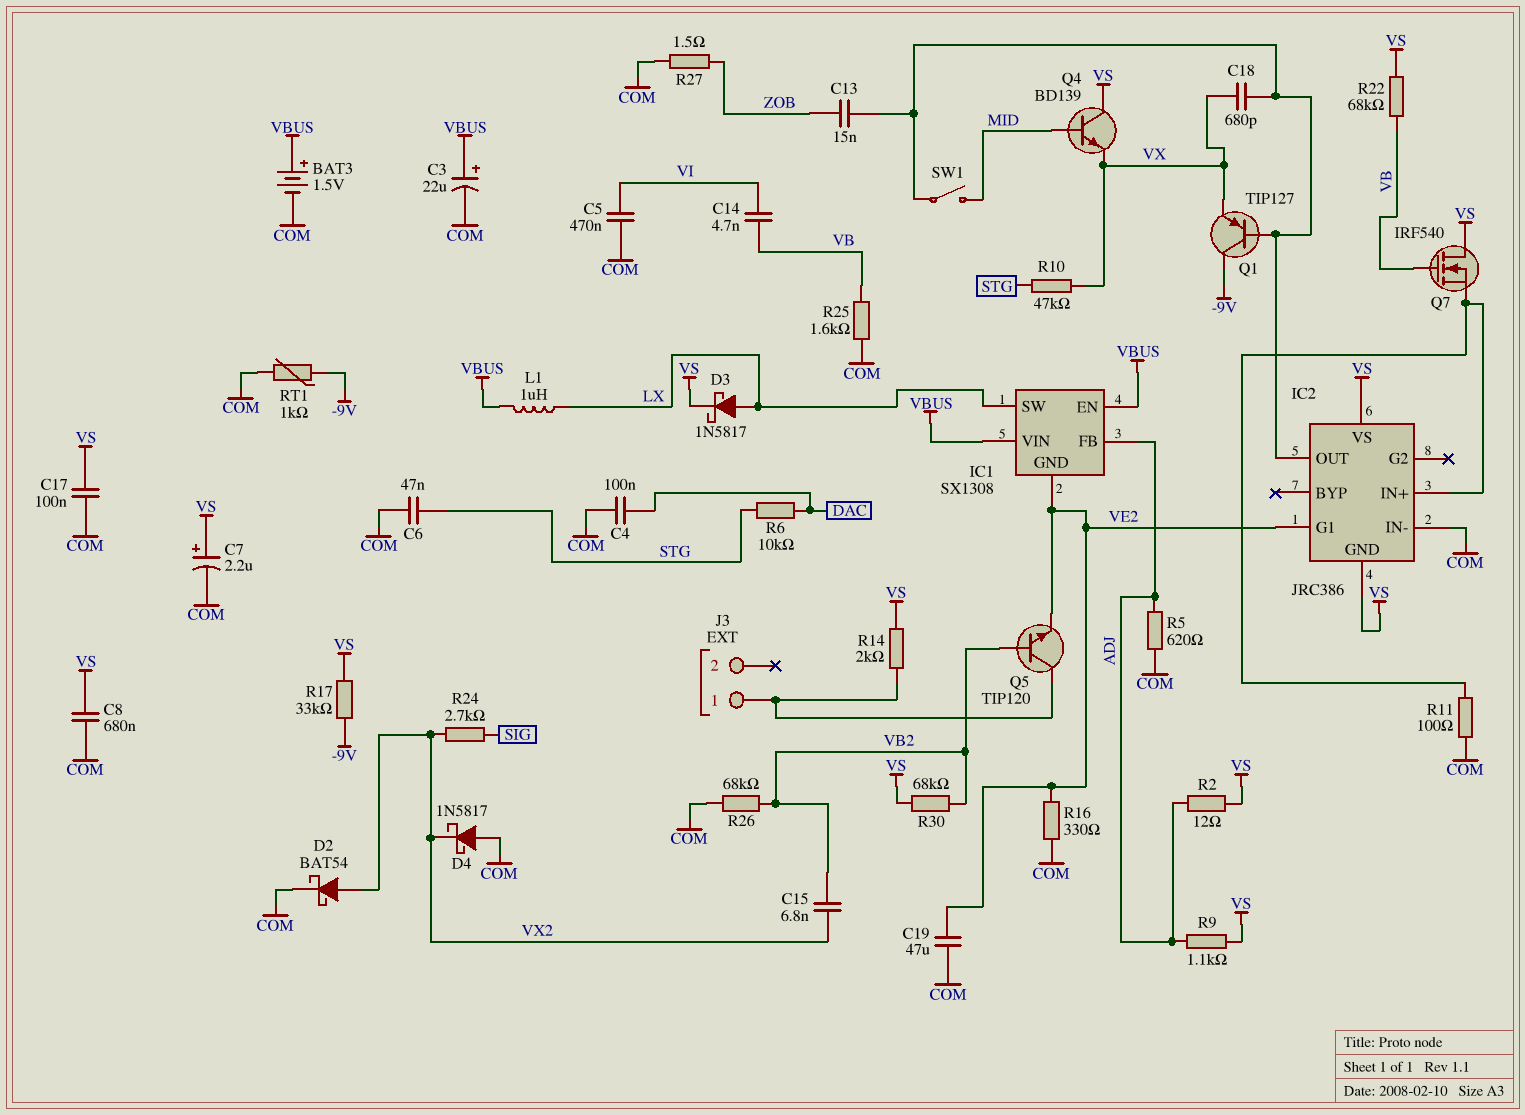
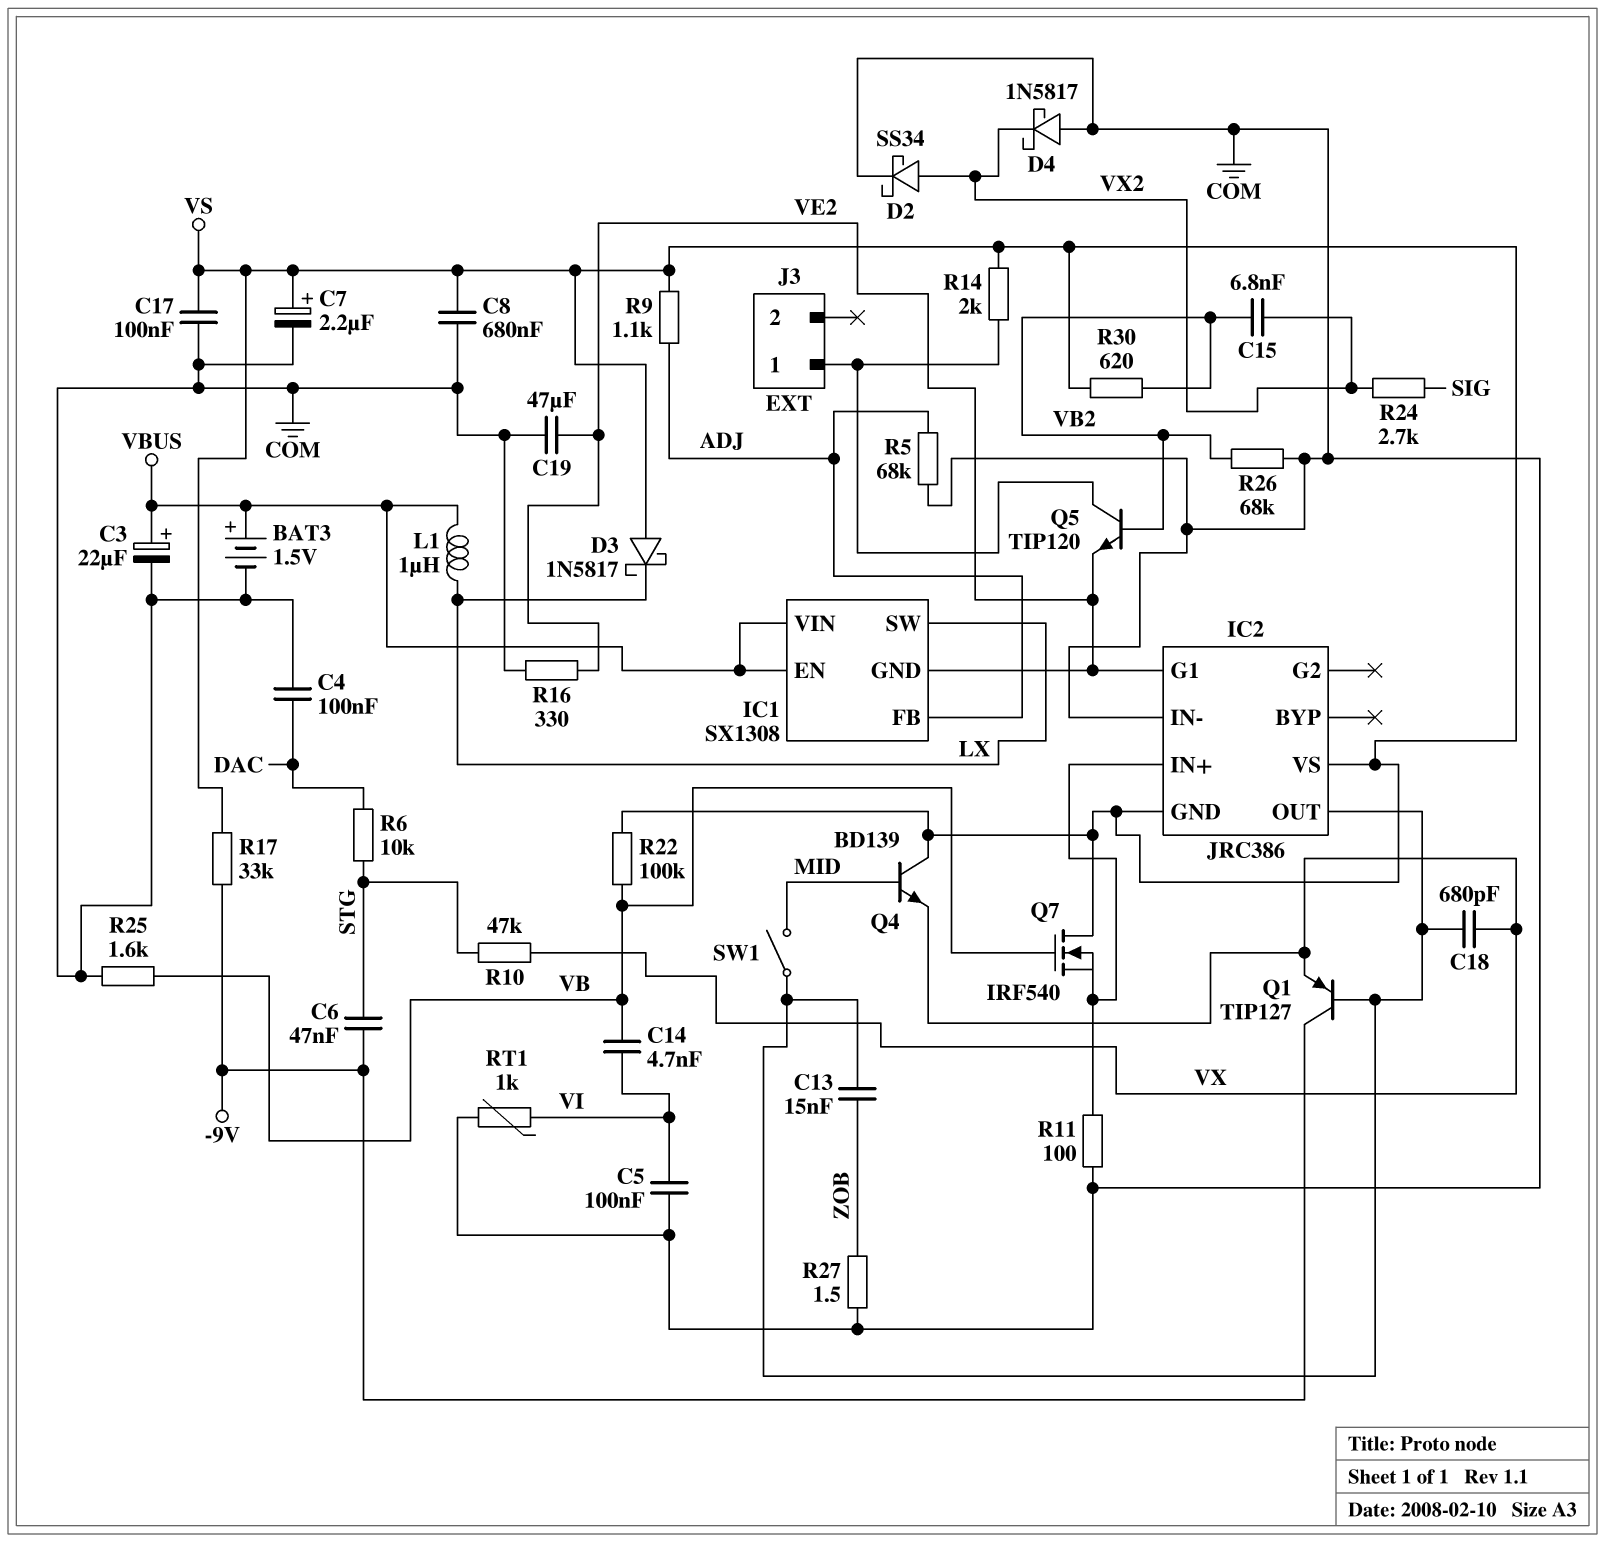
C5: 470nF (COM, VI) -> 100nF (COM, VI)
C6: 47nF (COM, STG) -> 47nF (-9V, STG)
D2: schottky BAT54 (A VX2, K COM) -> schottky SS34 (A VX2, K COM)
D3: schottky 1N5817 (A LX, K VS) -> schottky 1N5817 (A VS, K LX)
R2: 12 (ADJ, VS) -> none
R5: 620 (ADJ, COM) -> 68k (ADJ, COM)
R22: 68k (VB, VS) -> 100k (VB, VS)
R30: 68k (VB2, VS) -> 620 (VB2, VS)
RT1: 1k (-9V, COM) -> 1k (COM, VI)

